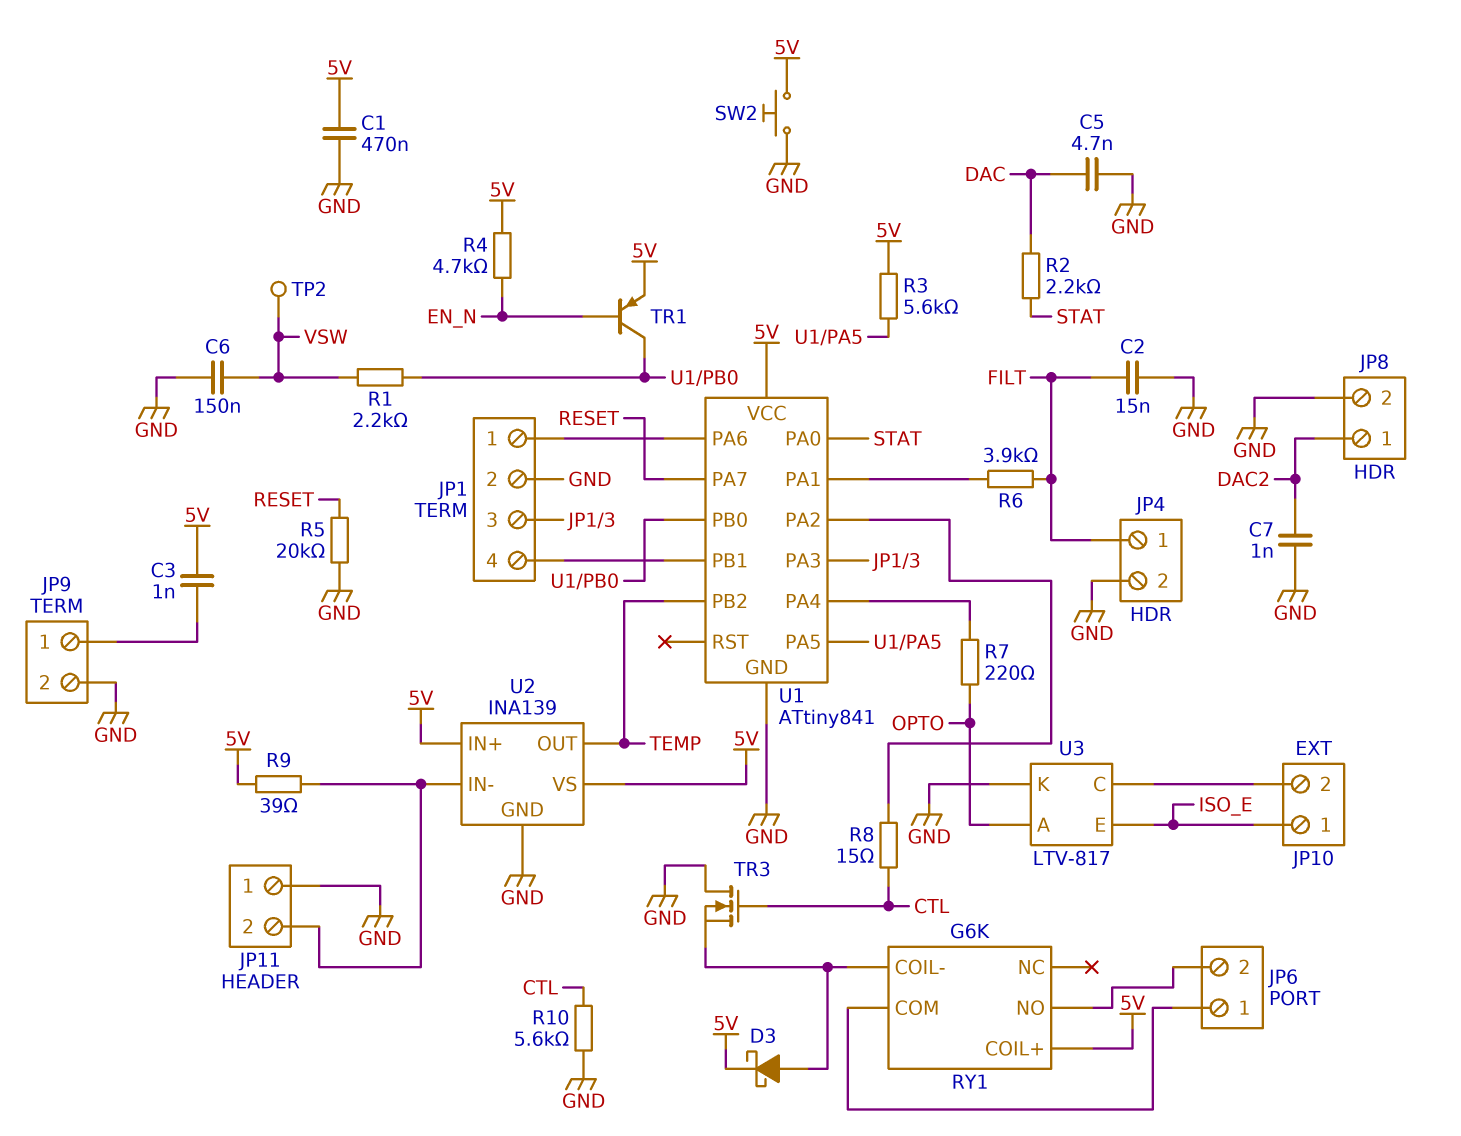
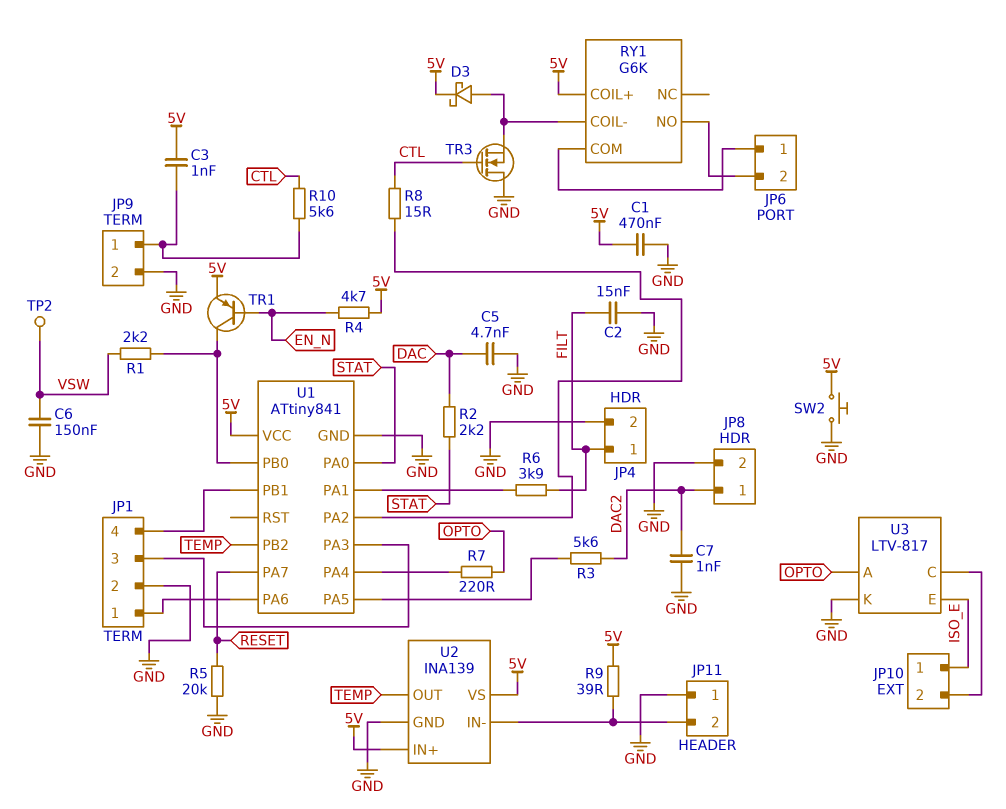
R3: 5.6k (5V, U1/PA5) -> 5.6k (DAC2, U1/PA5)
R10: 5.6k (CTL, GND) -> 5.6k (CTL, JP9/1)

